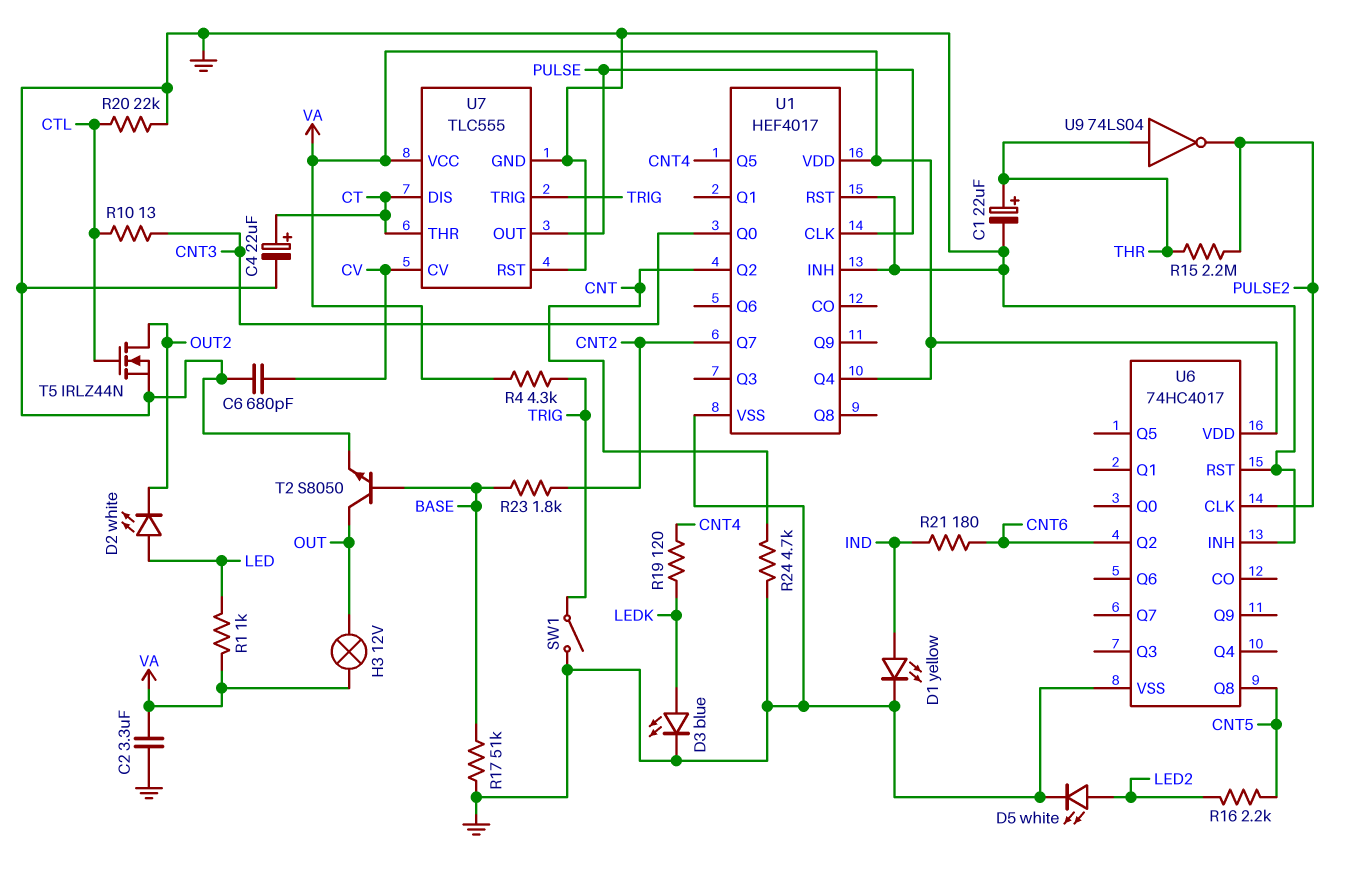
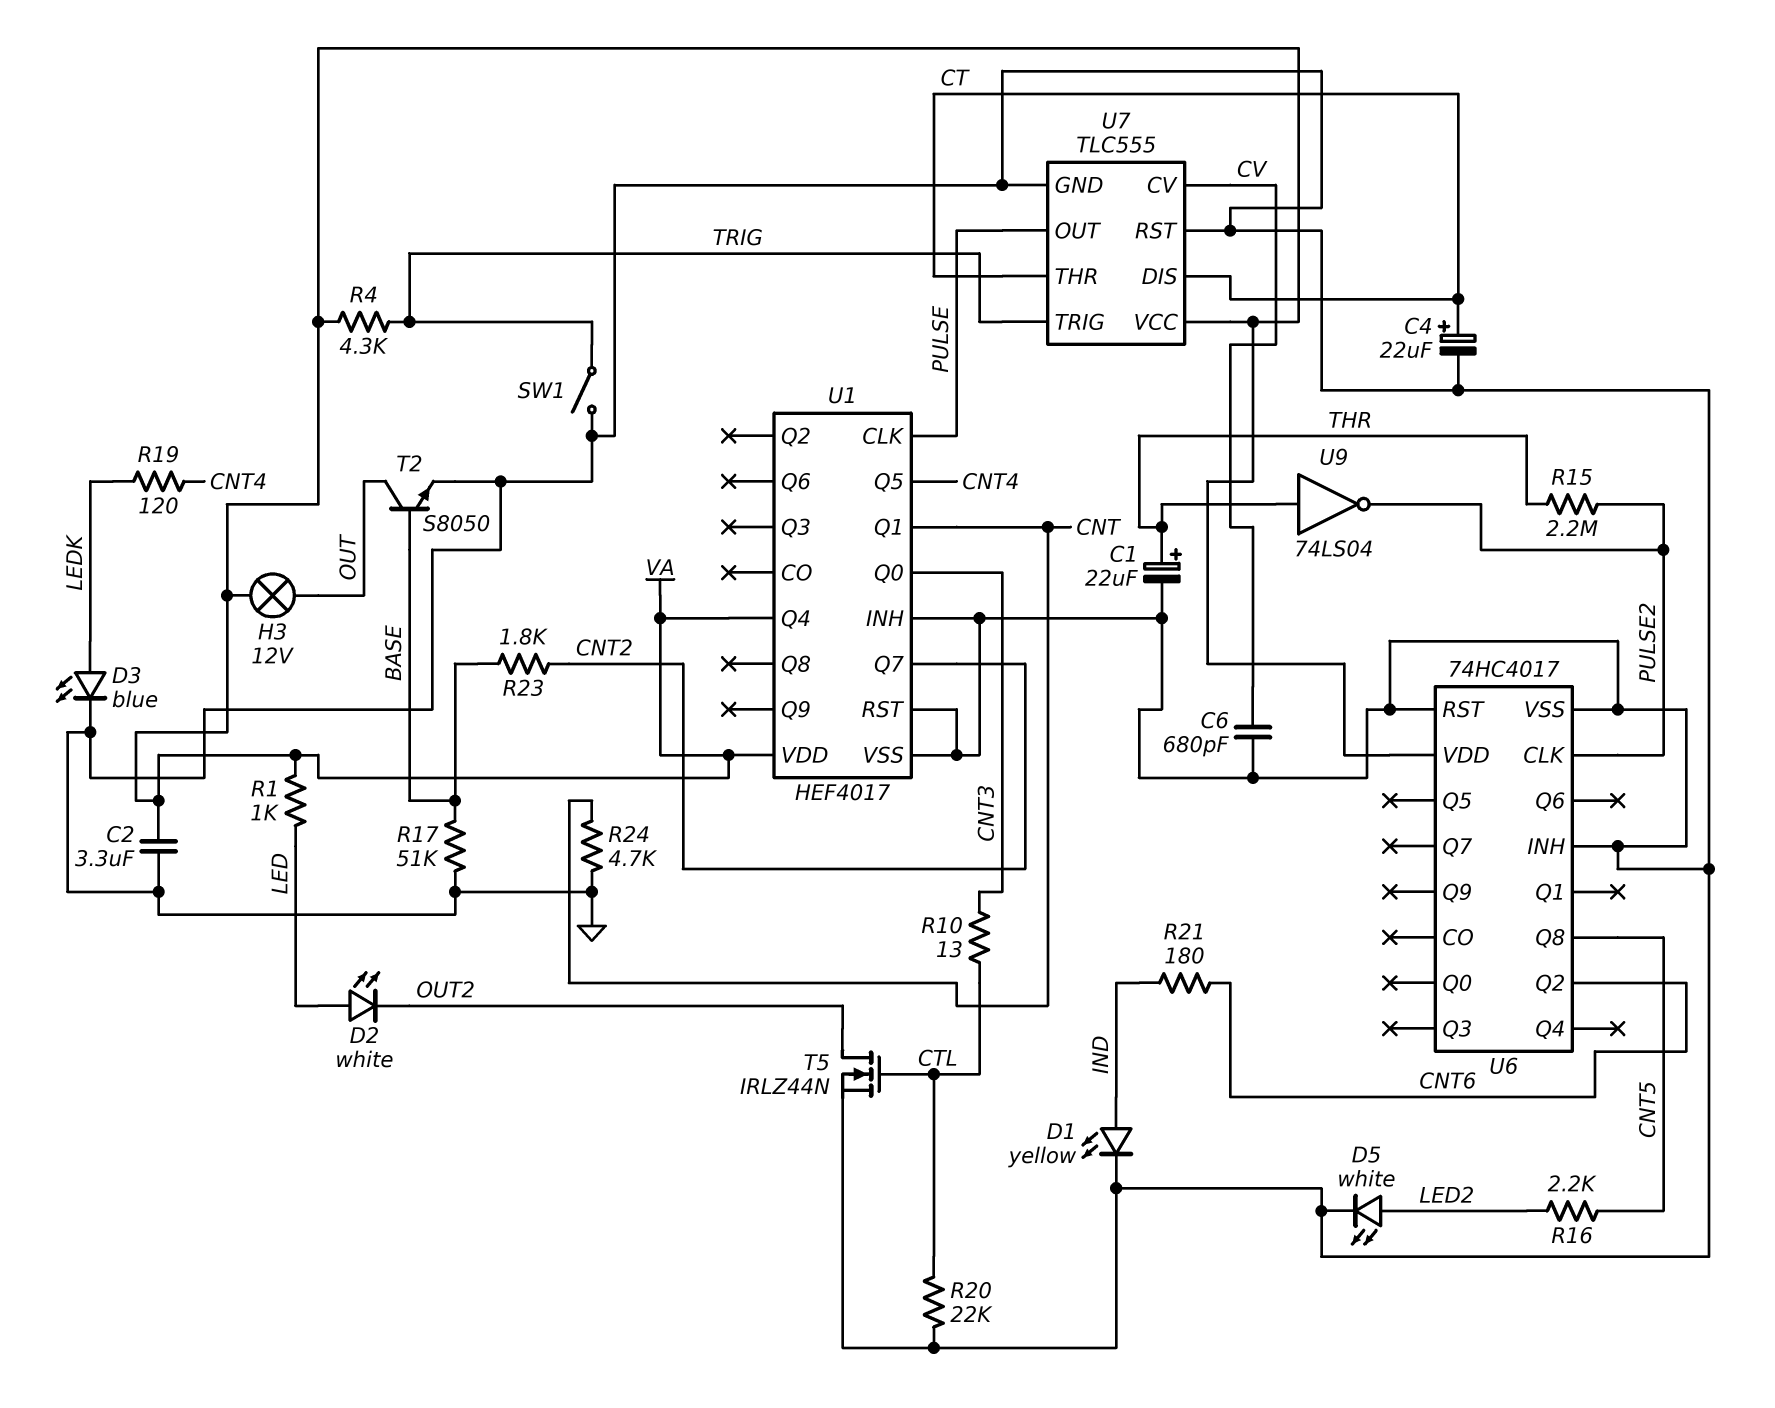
U1 pin Q1: none -> CNT
U1 pin Q2: CNT -> none

